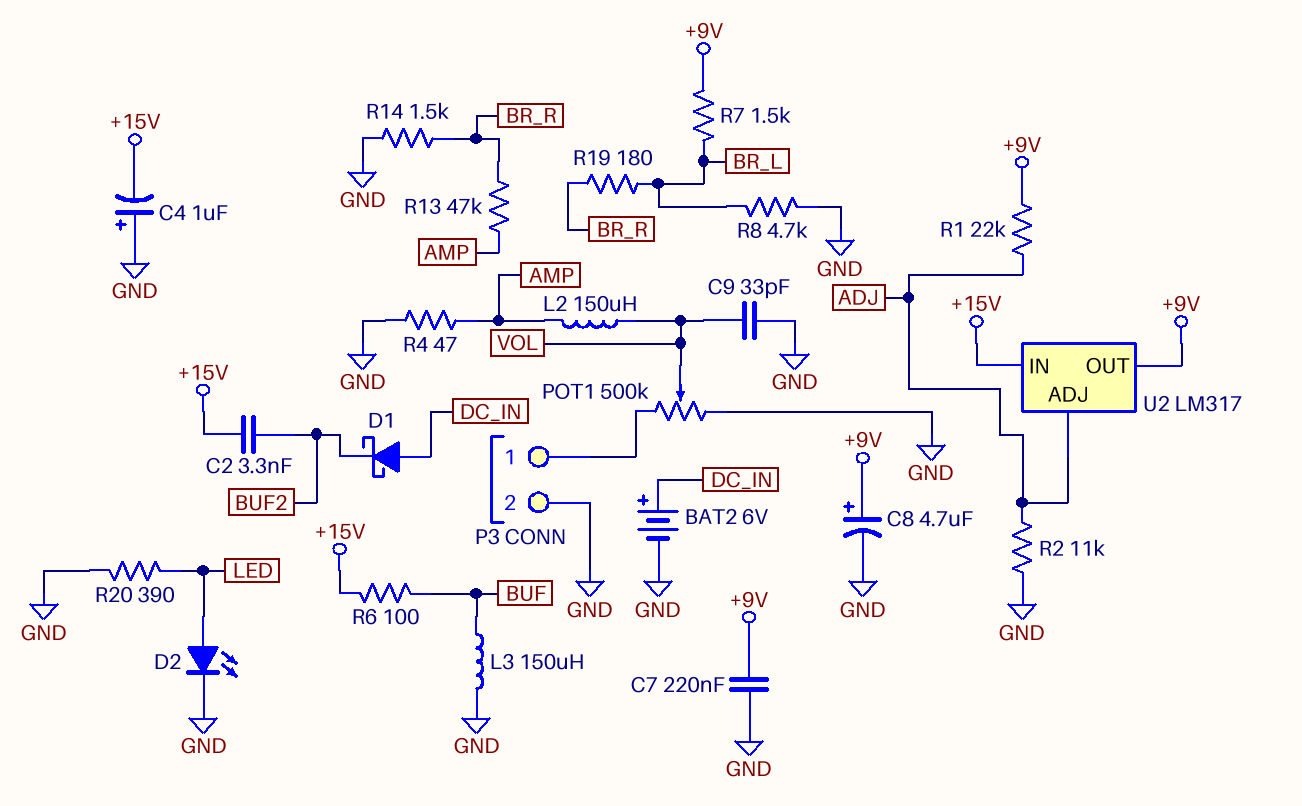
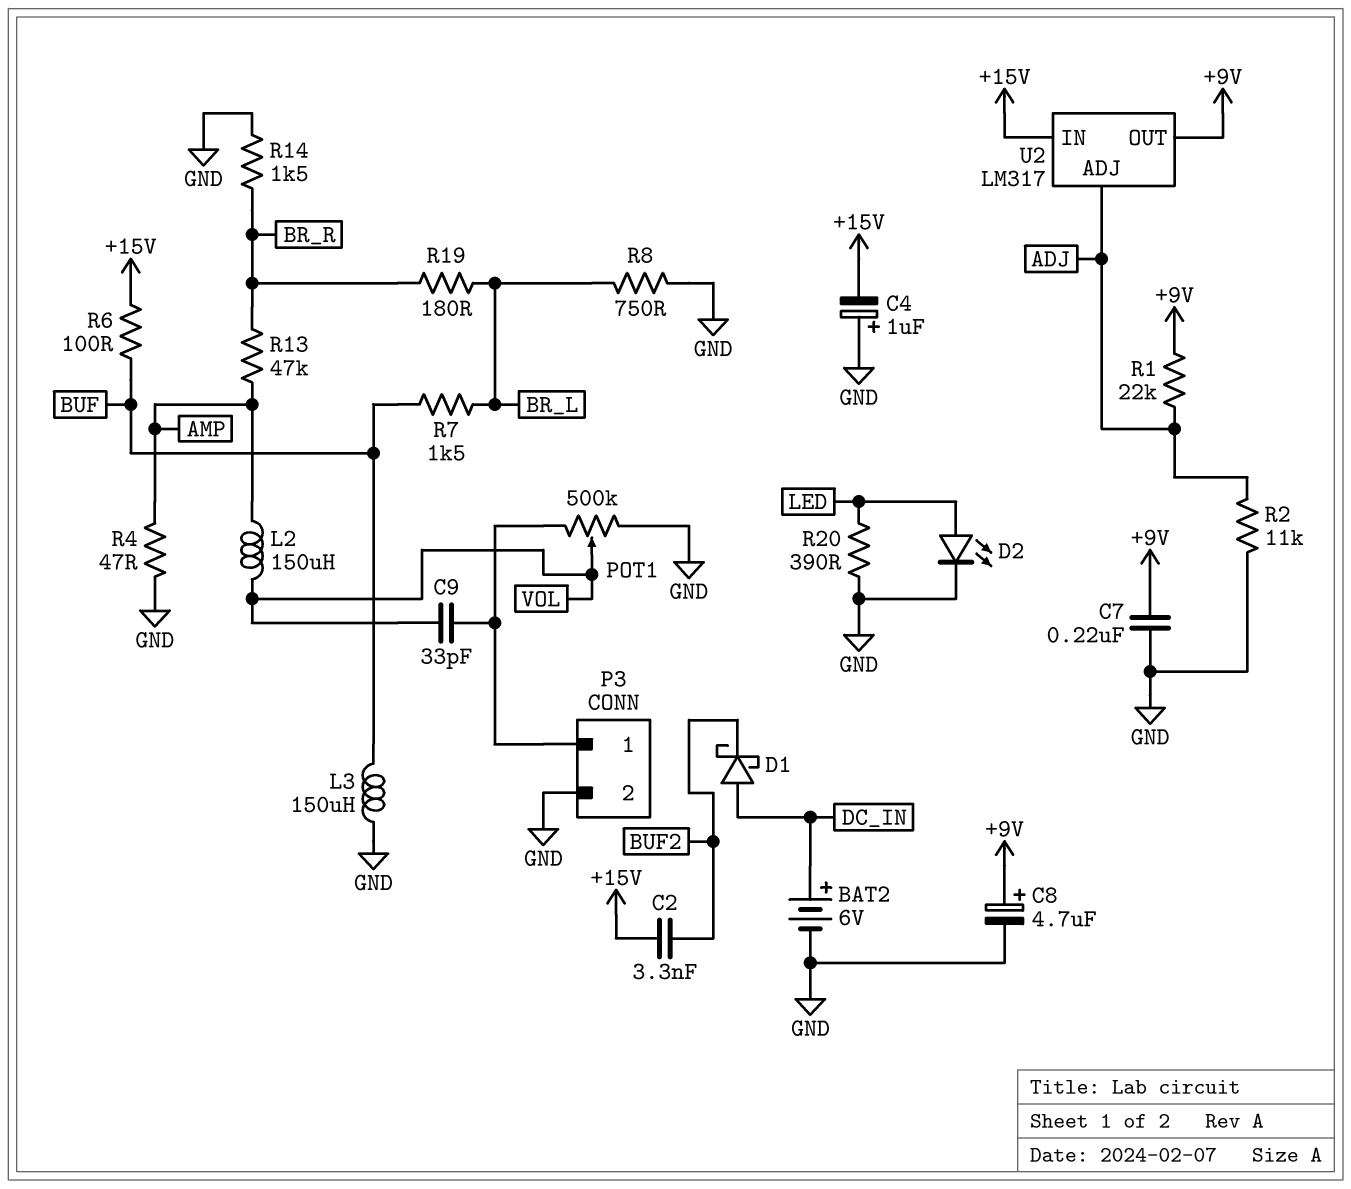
C9: 33pF (GND, VOL) -> 33pF (P3/1, VOL)
R7: 1.5k (+9V, BR_L) -> 1.5k (BR_L, BUF)
R8: 4.7k (BR_L, GND) -> 750 (BR_L, GND)

